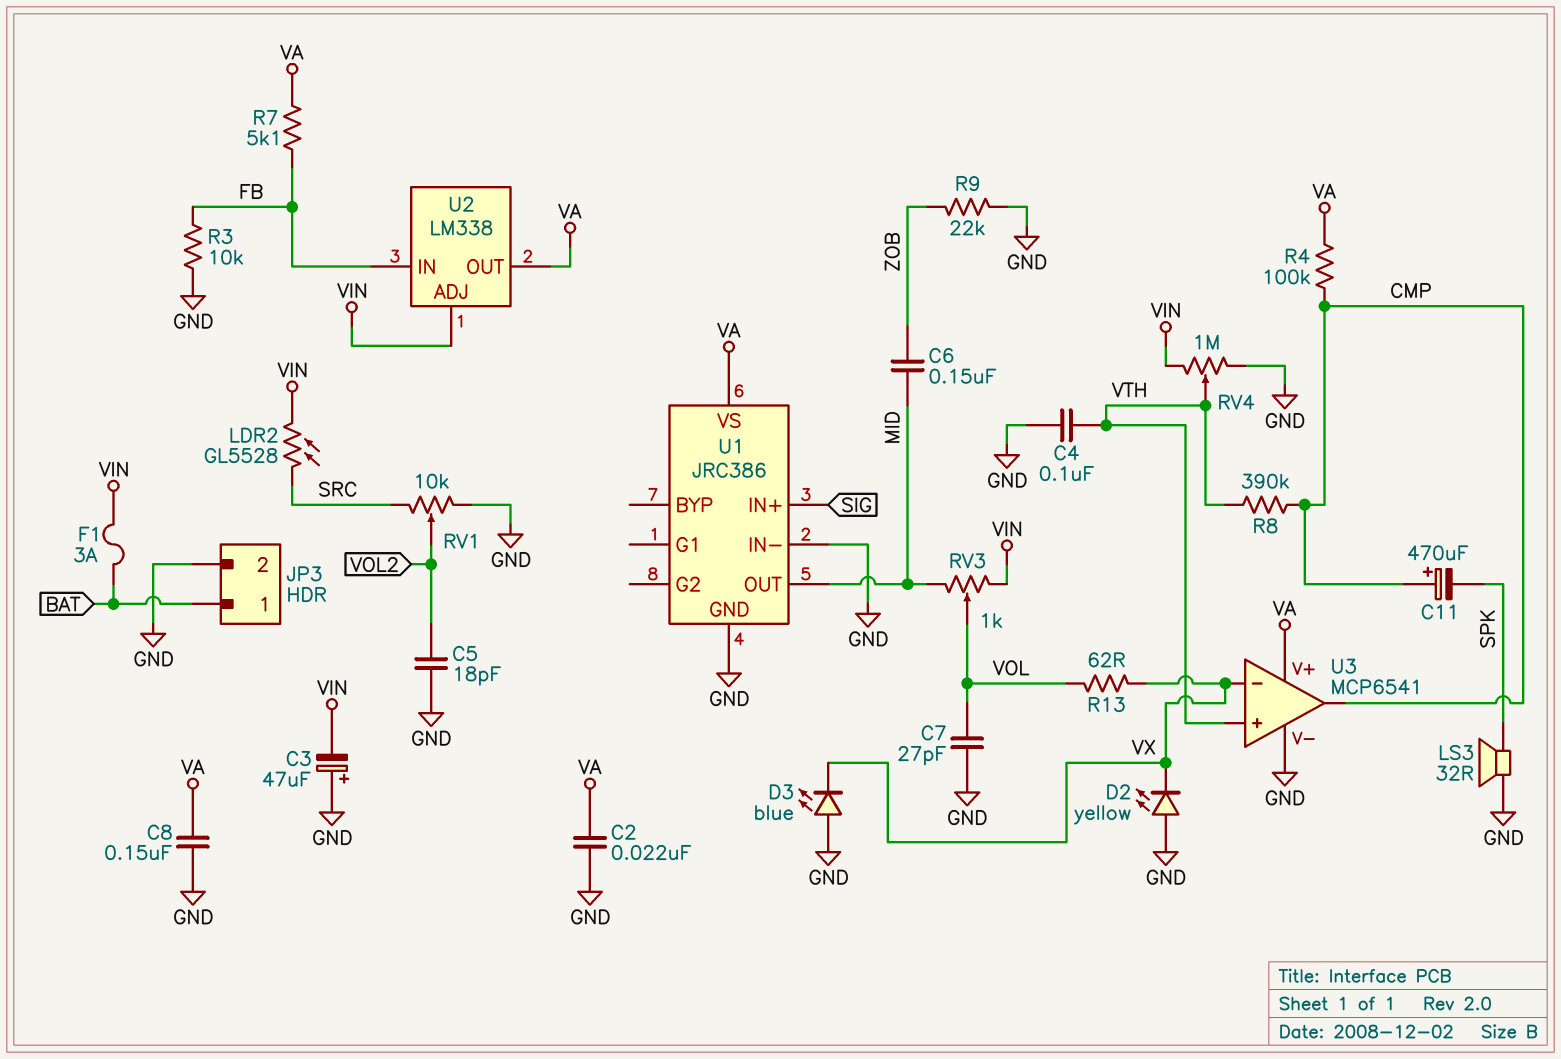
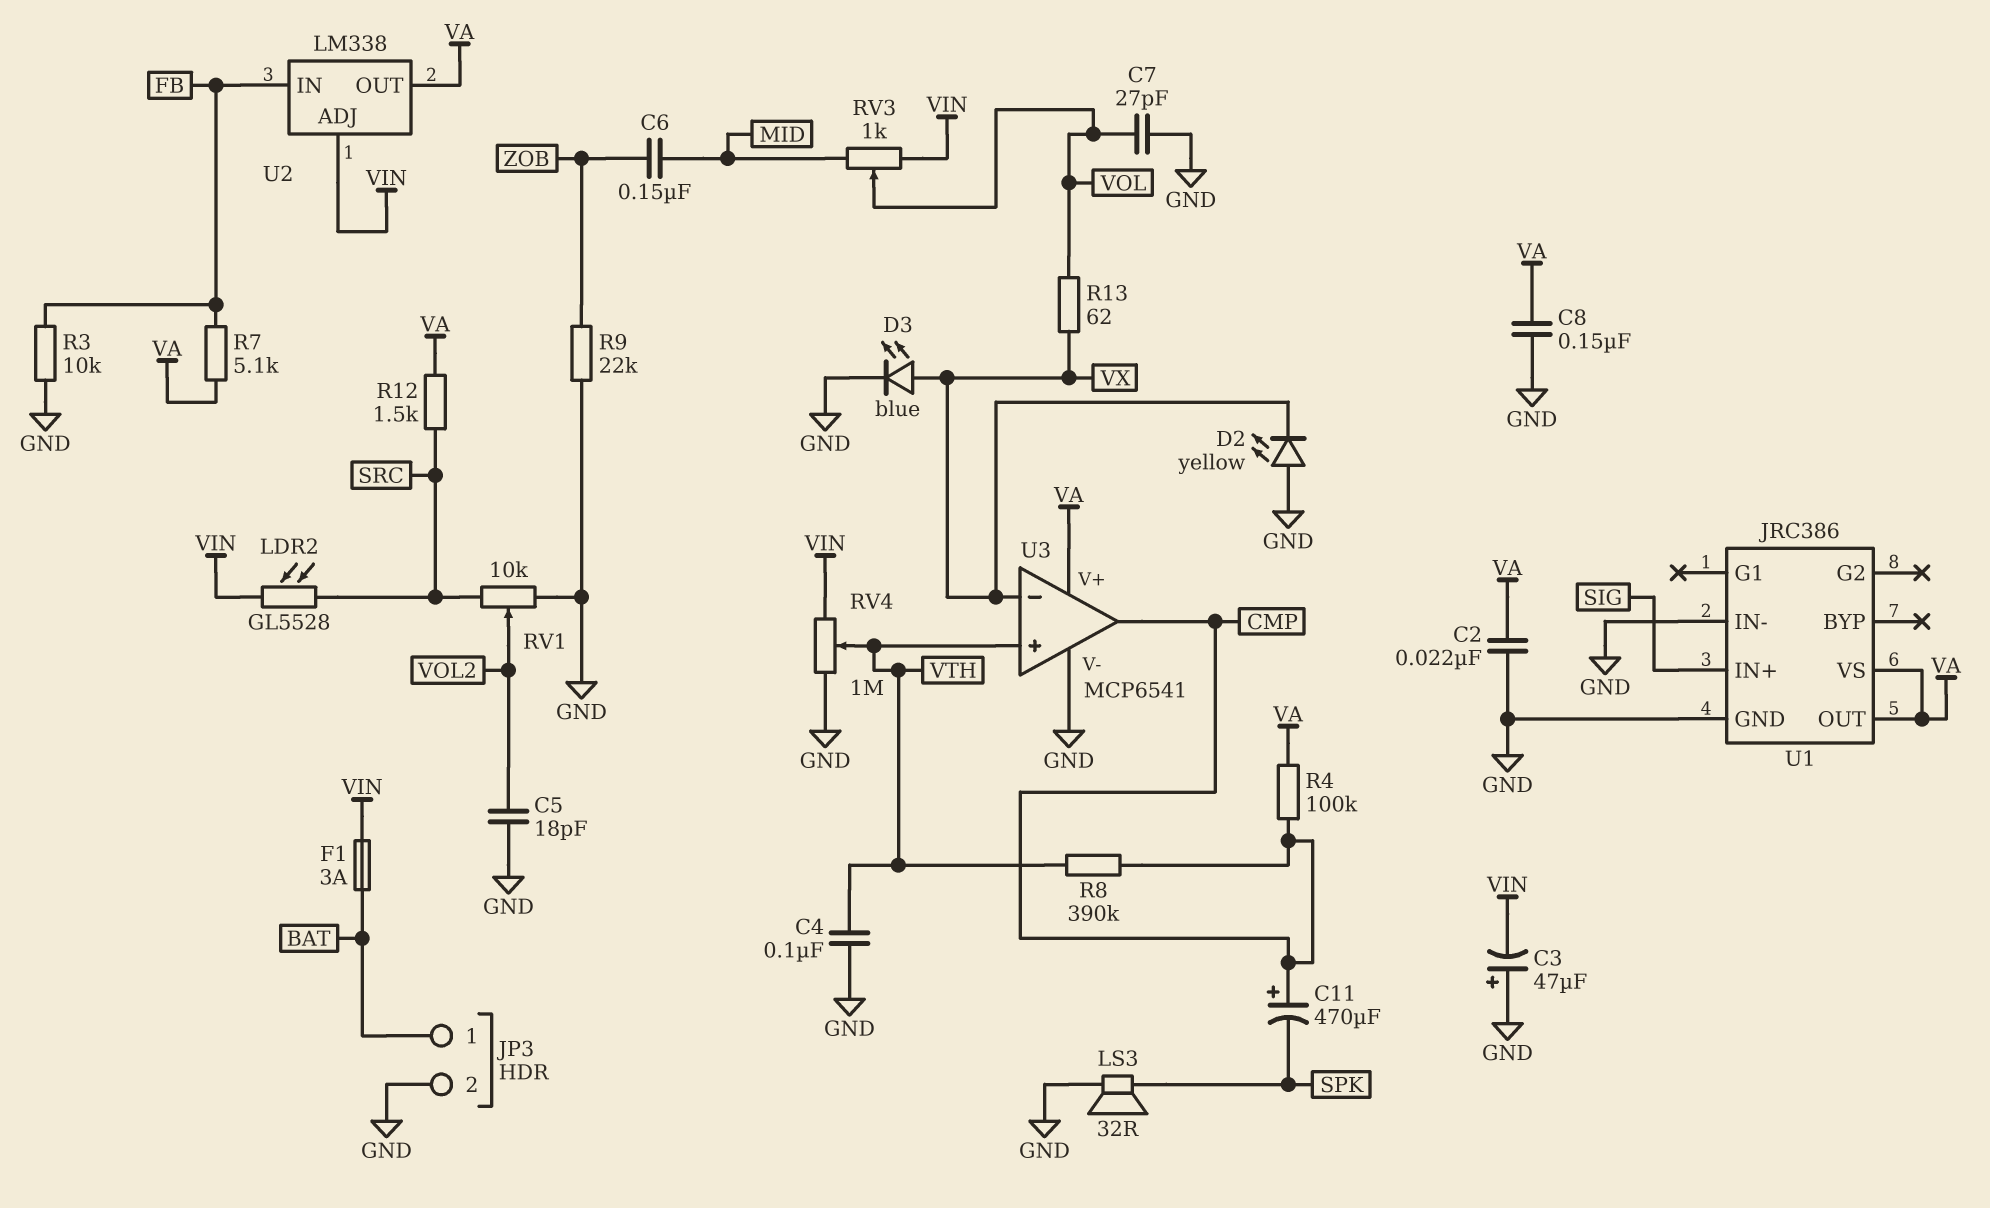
D3: LED blue (A GND, K VX) -> LED blue (A VX, K GND)
R12: none -> 1.5k (SRC, VA)
U1 pin OUT: MID -> VA

